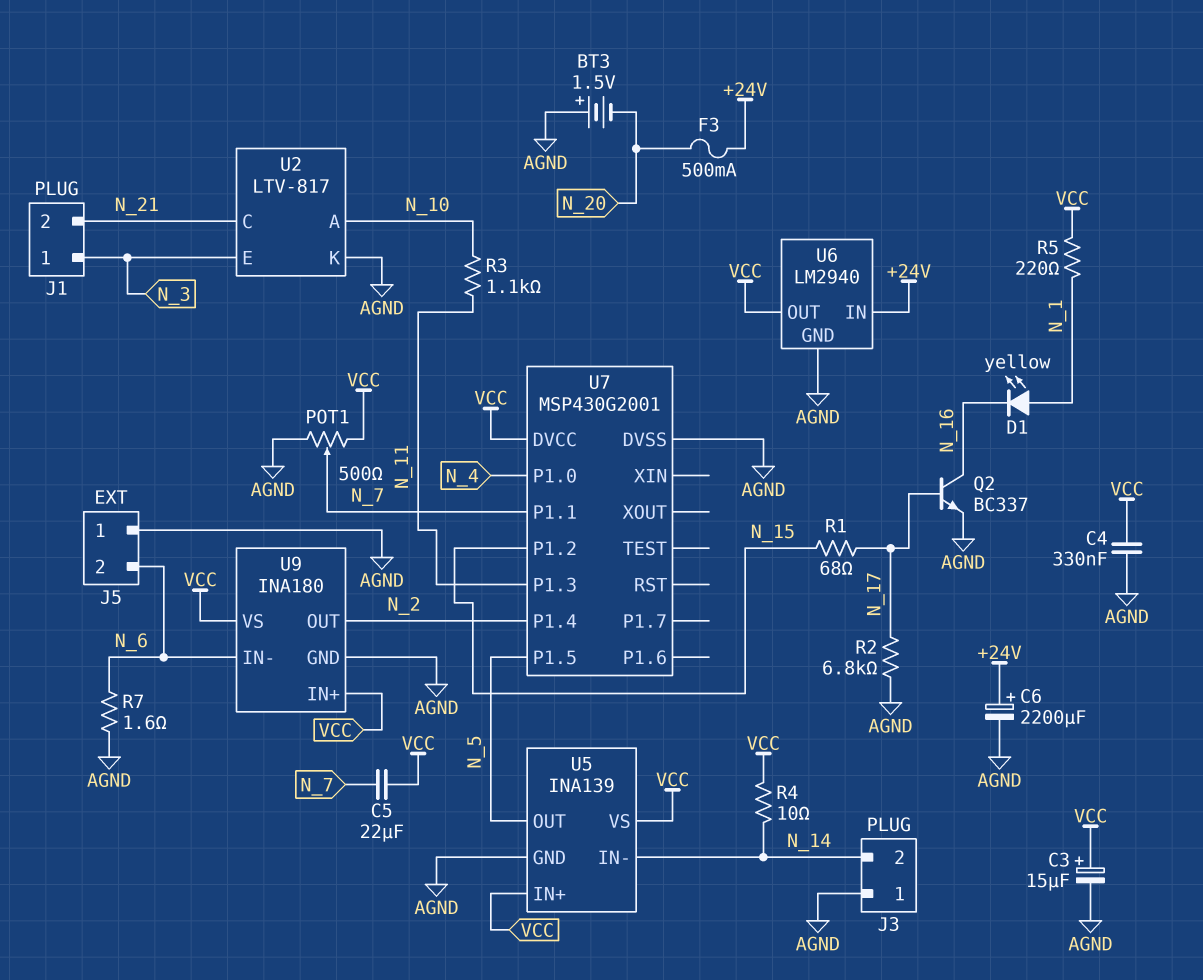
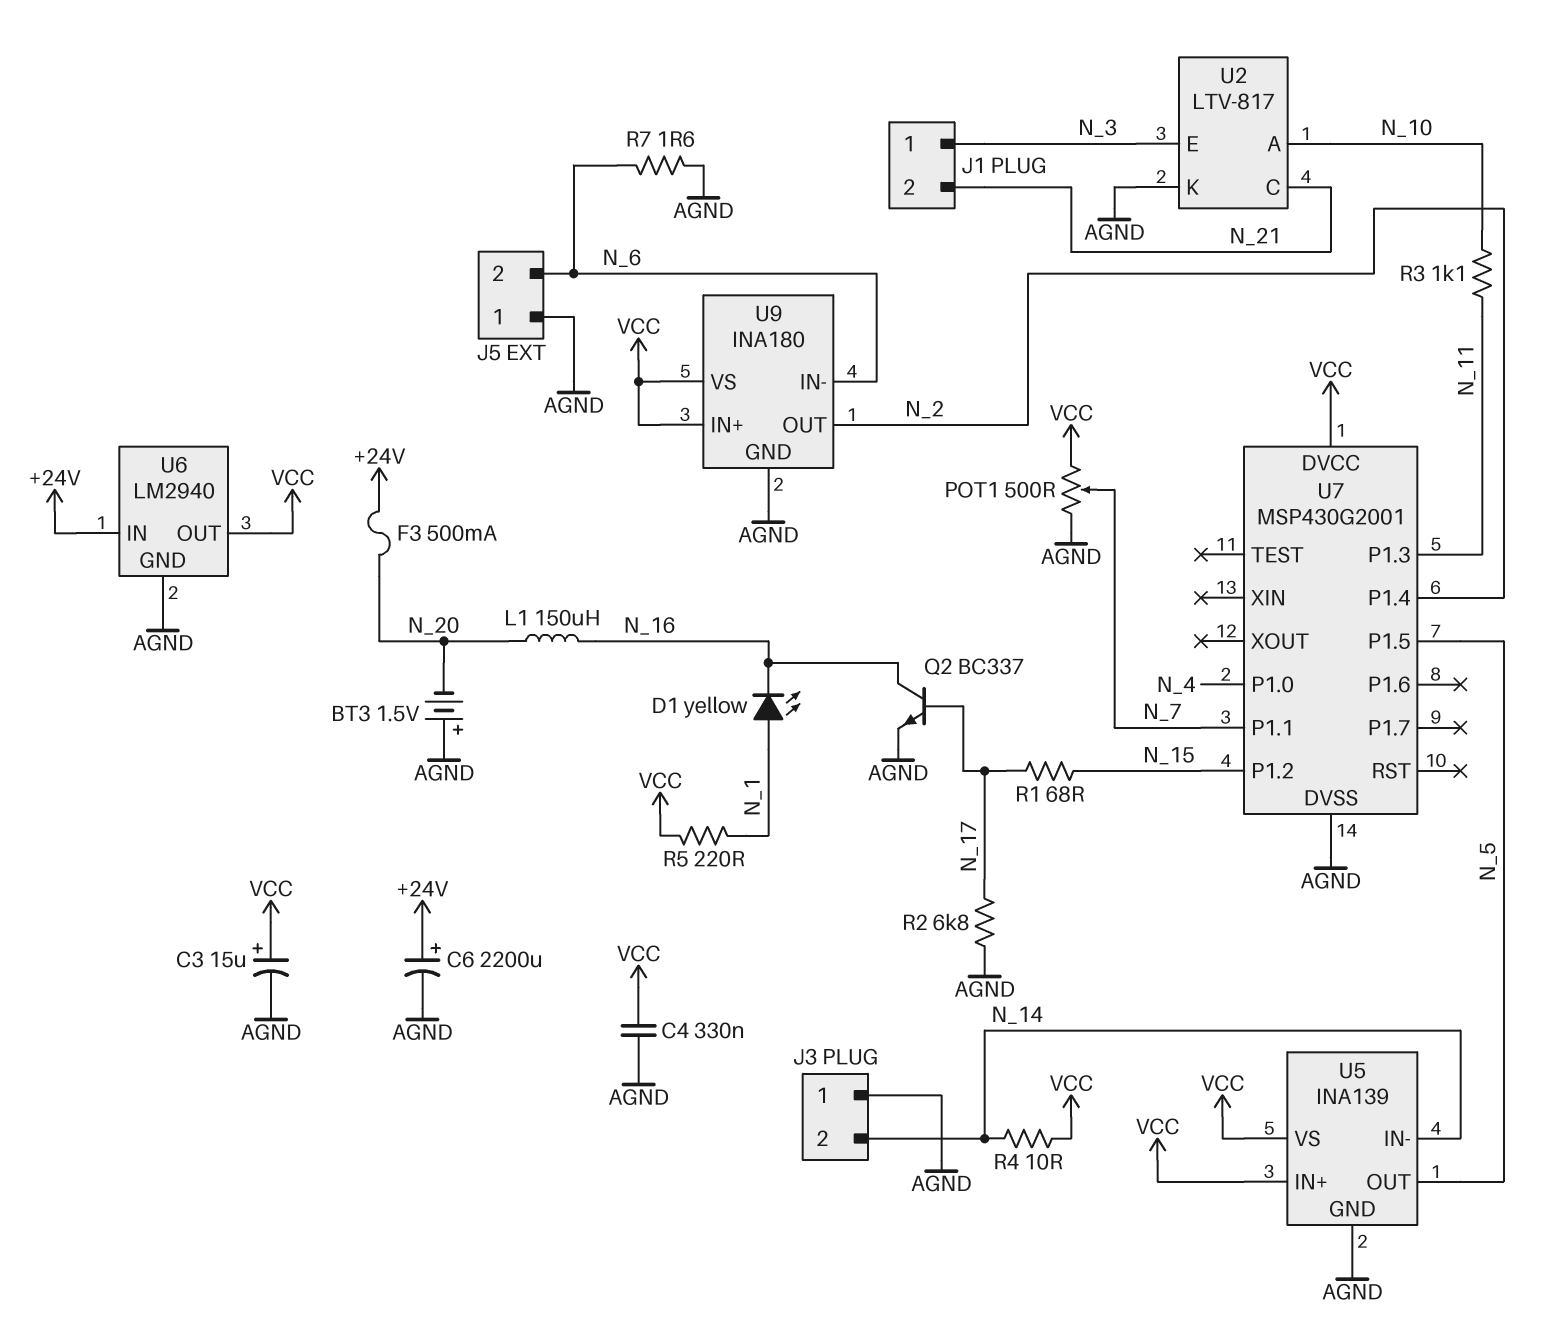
C5: 22uF (N_7, VCC) -> none
L1: none -> 150uH (N_16, N_20)

